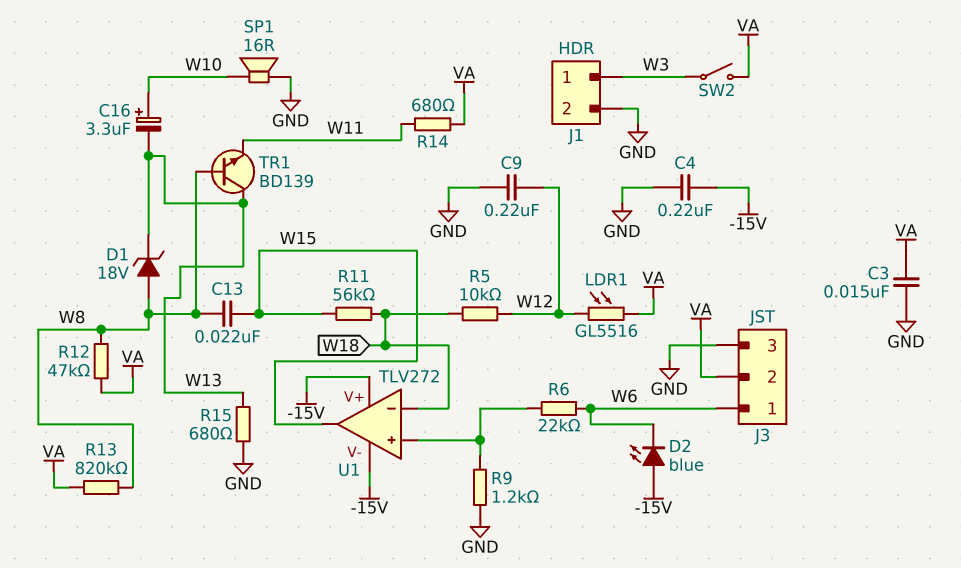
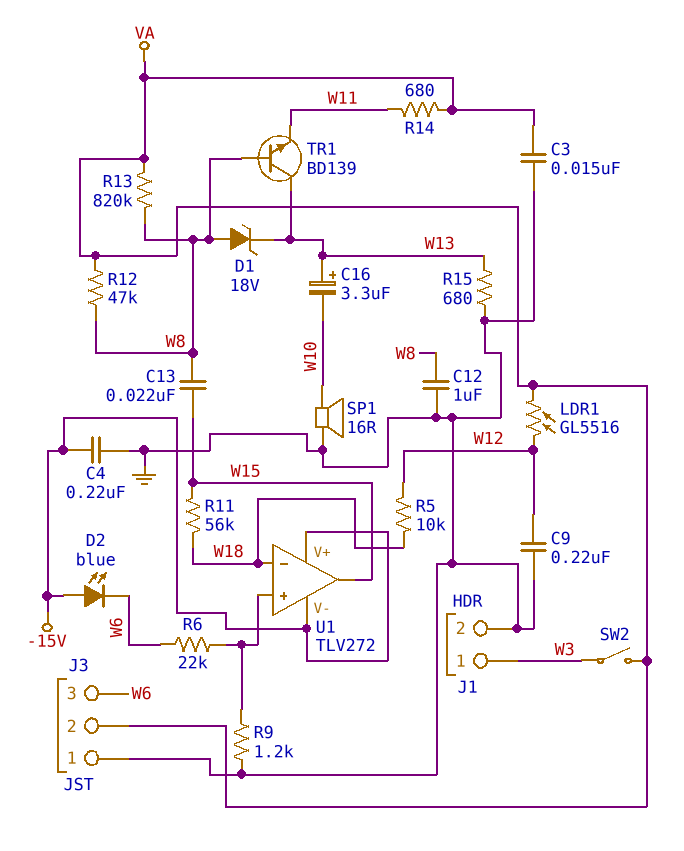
C12: none -> 1uF (GND, W8)
C16: 3.3uF (plus W10, minus W13) -> 3.3uF (plus W13, minus W10)
J3 pin 1: W6 -> GND
J3 pin 3: GND -> W6

